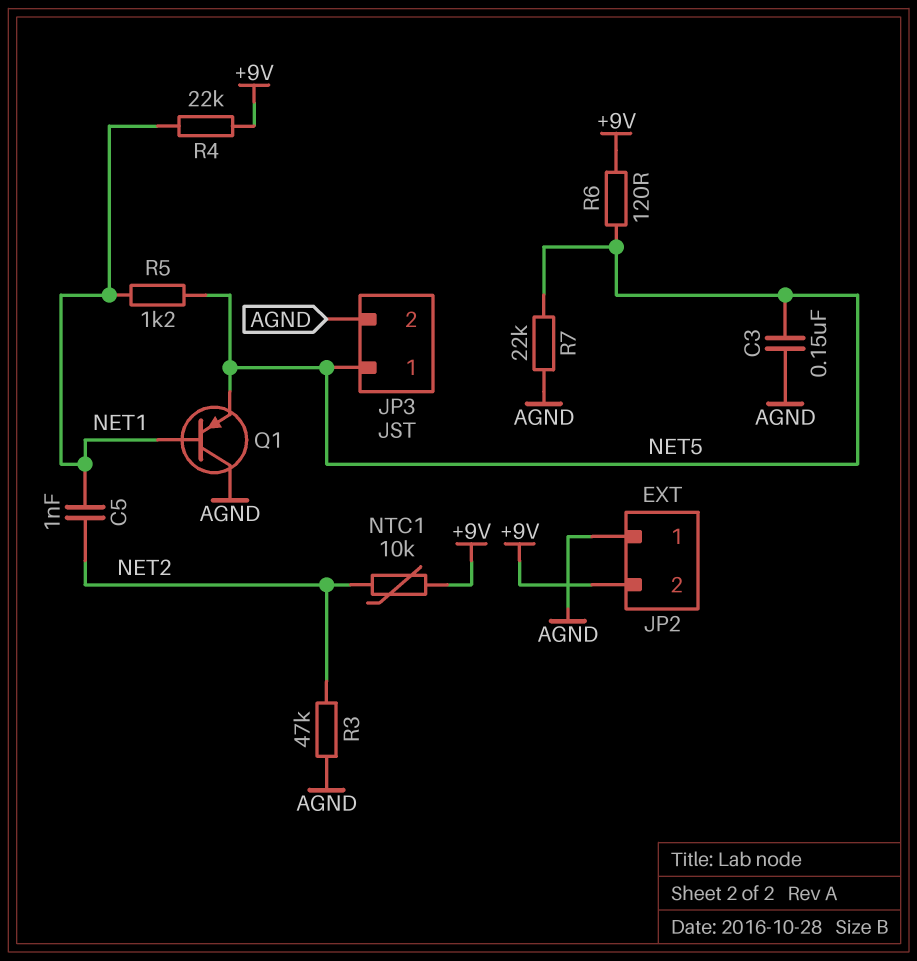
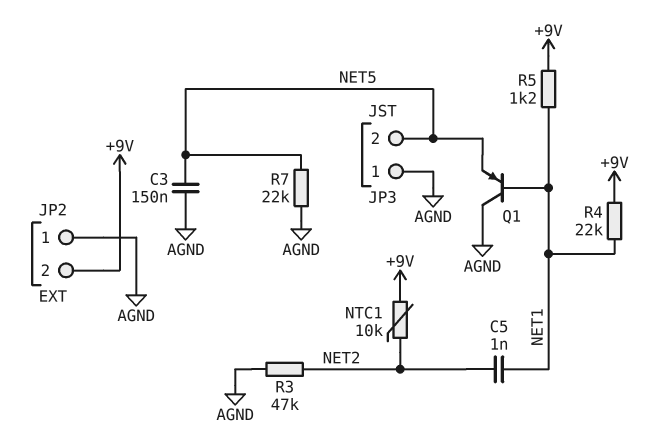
JP3 pin 1: NET5 -> AGND
JP3 pin 2: AGND -> NET5
R5: 1.2k (NET1, NET5) -> 1.2k (+9V, NET1)
R6: 120 (+9V, NET5) -> none

